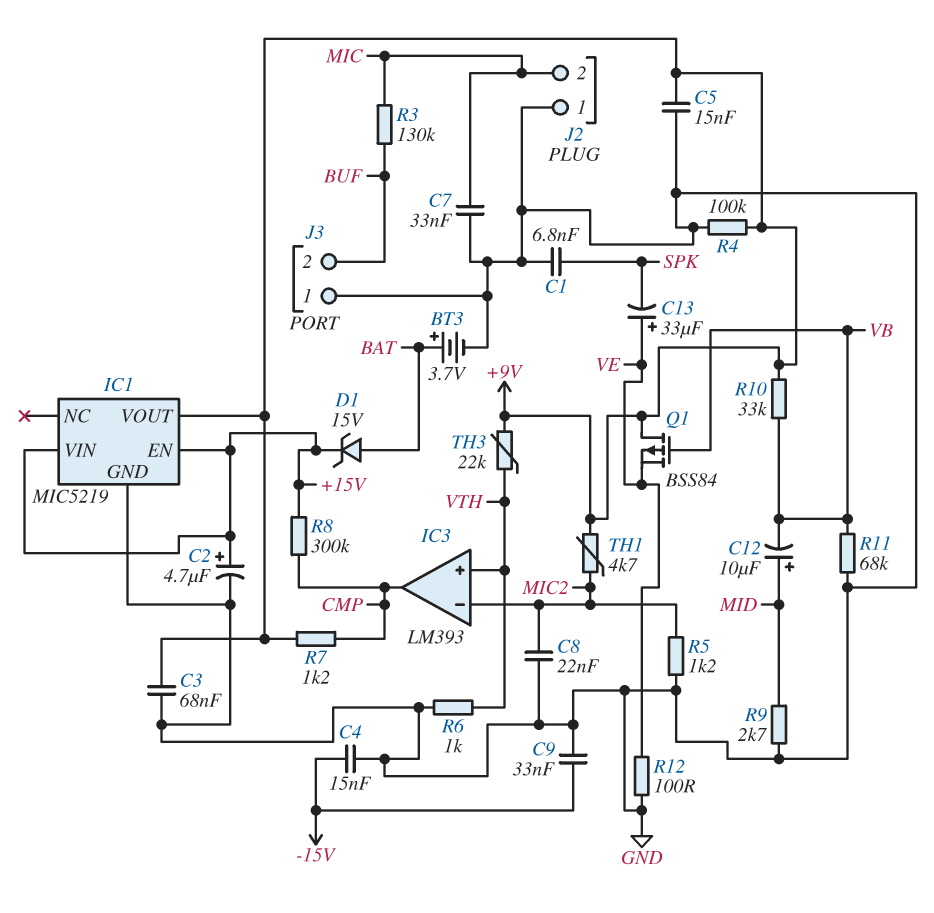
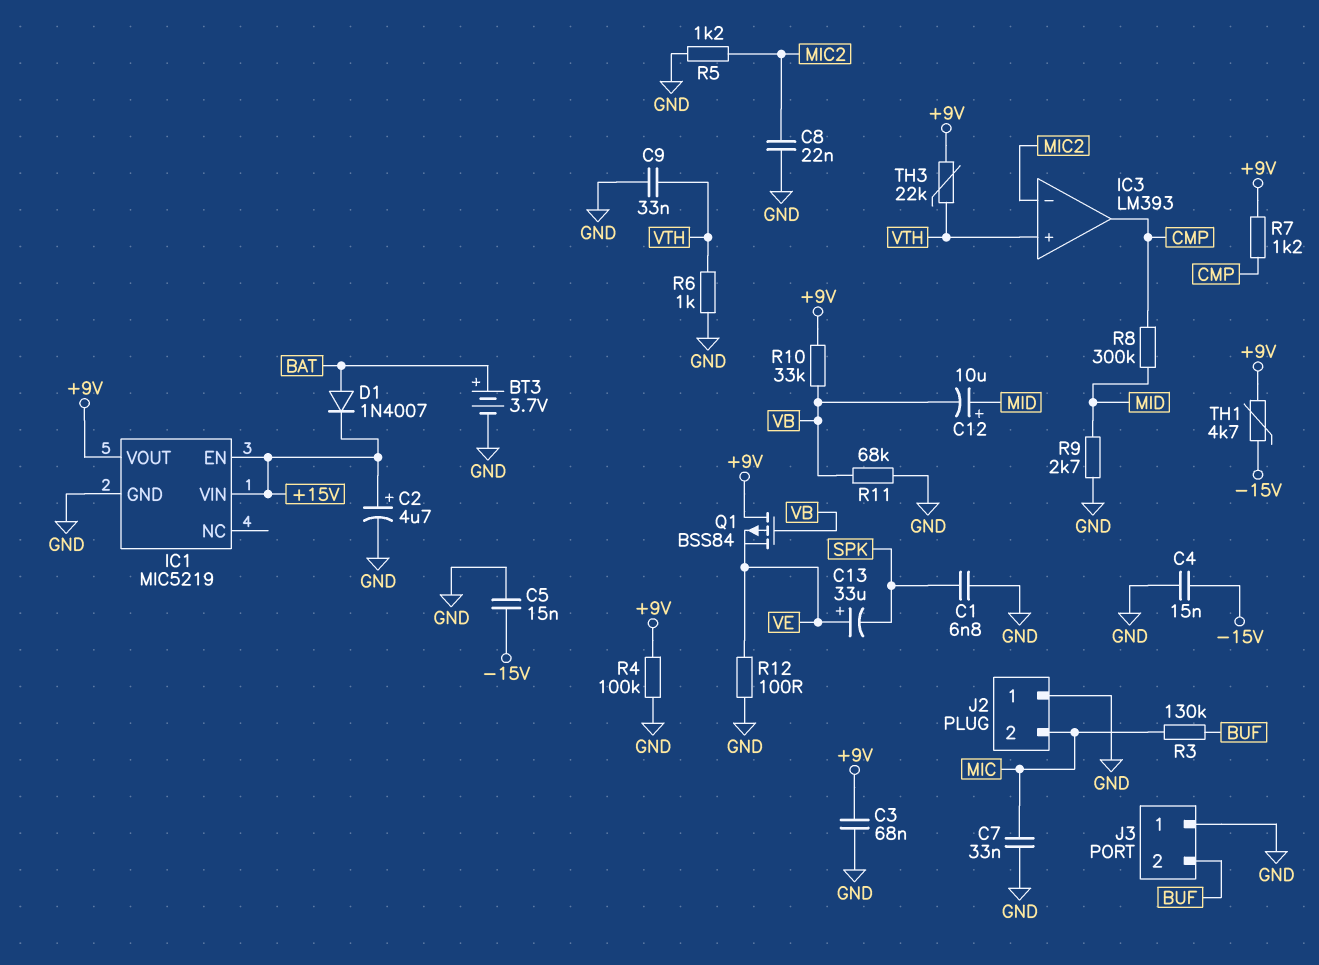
C5: 15nF (+9V, GND) -> 15nF (-15V, GND)
C9: 33nF (-15V, GND) -> 33nF (GND, VTH)
D1: zener 15V (A BAT, K +15V) -> diode 1N4007 (A BAT, K +15V)
R8: 300k (+15V, CMP) -> 300k (CMP, MID)
TH1: 4.7k (+9V, MIC2) -> 4.7k (+9V, -15V)

